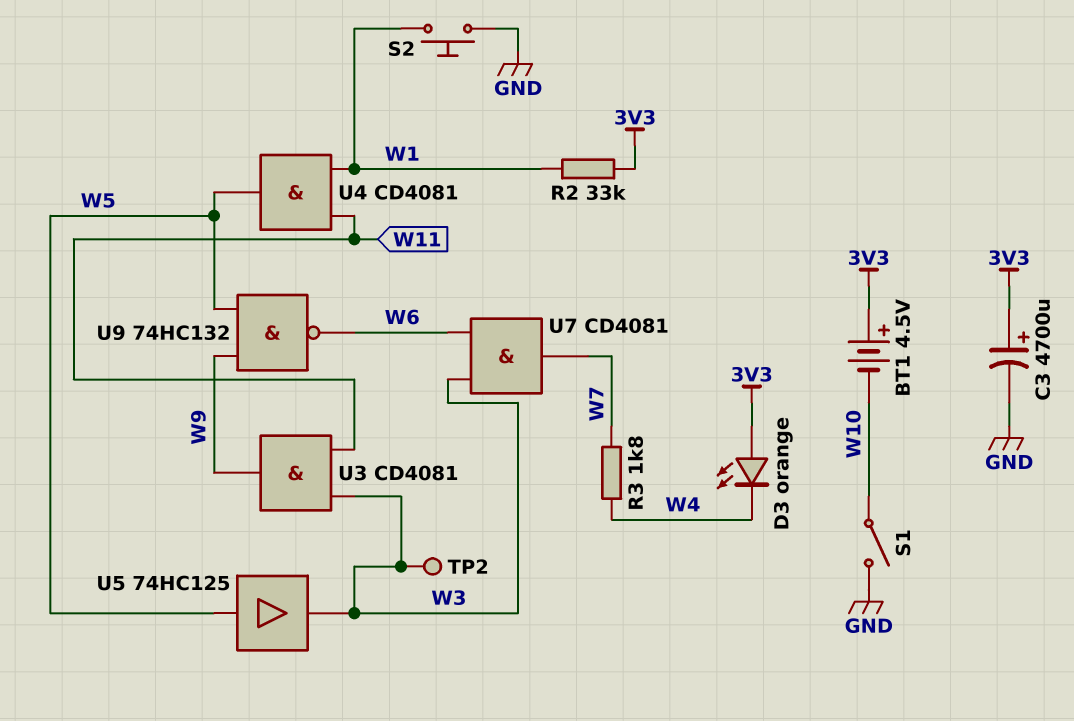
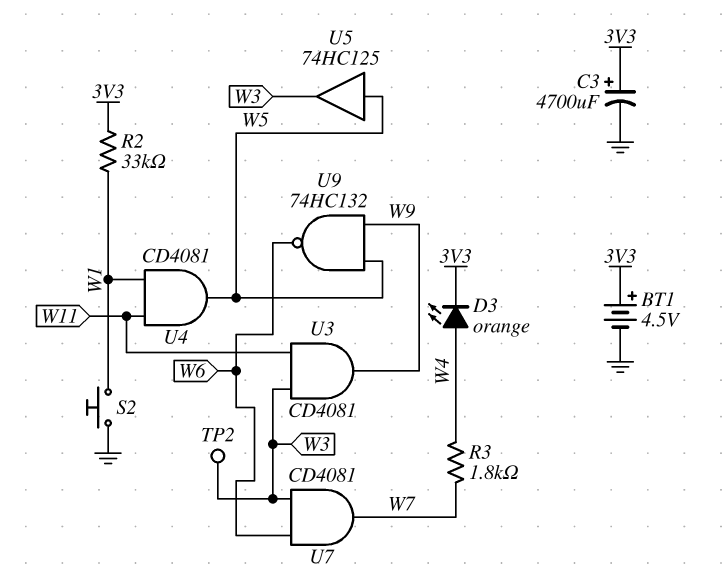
BT1: 4.5V (plus 3V3, minus W10) -> 4.5V (plus 3V3, minus GND)
D3: LED orange (A 3V3, K W4) -> LED orange (A W4, K 3V3)
S1: switch (GND, W10) -> none

